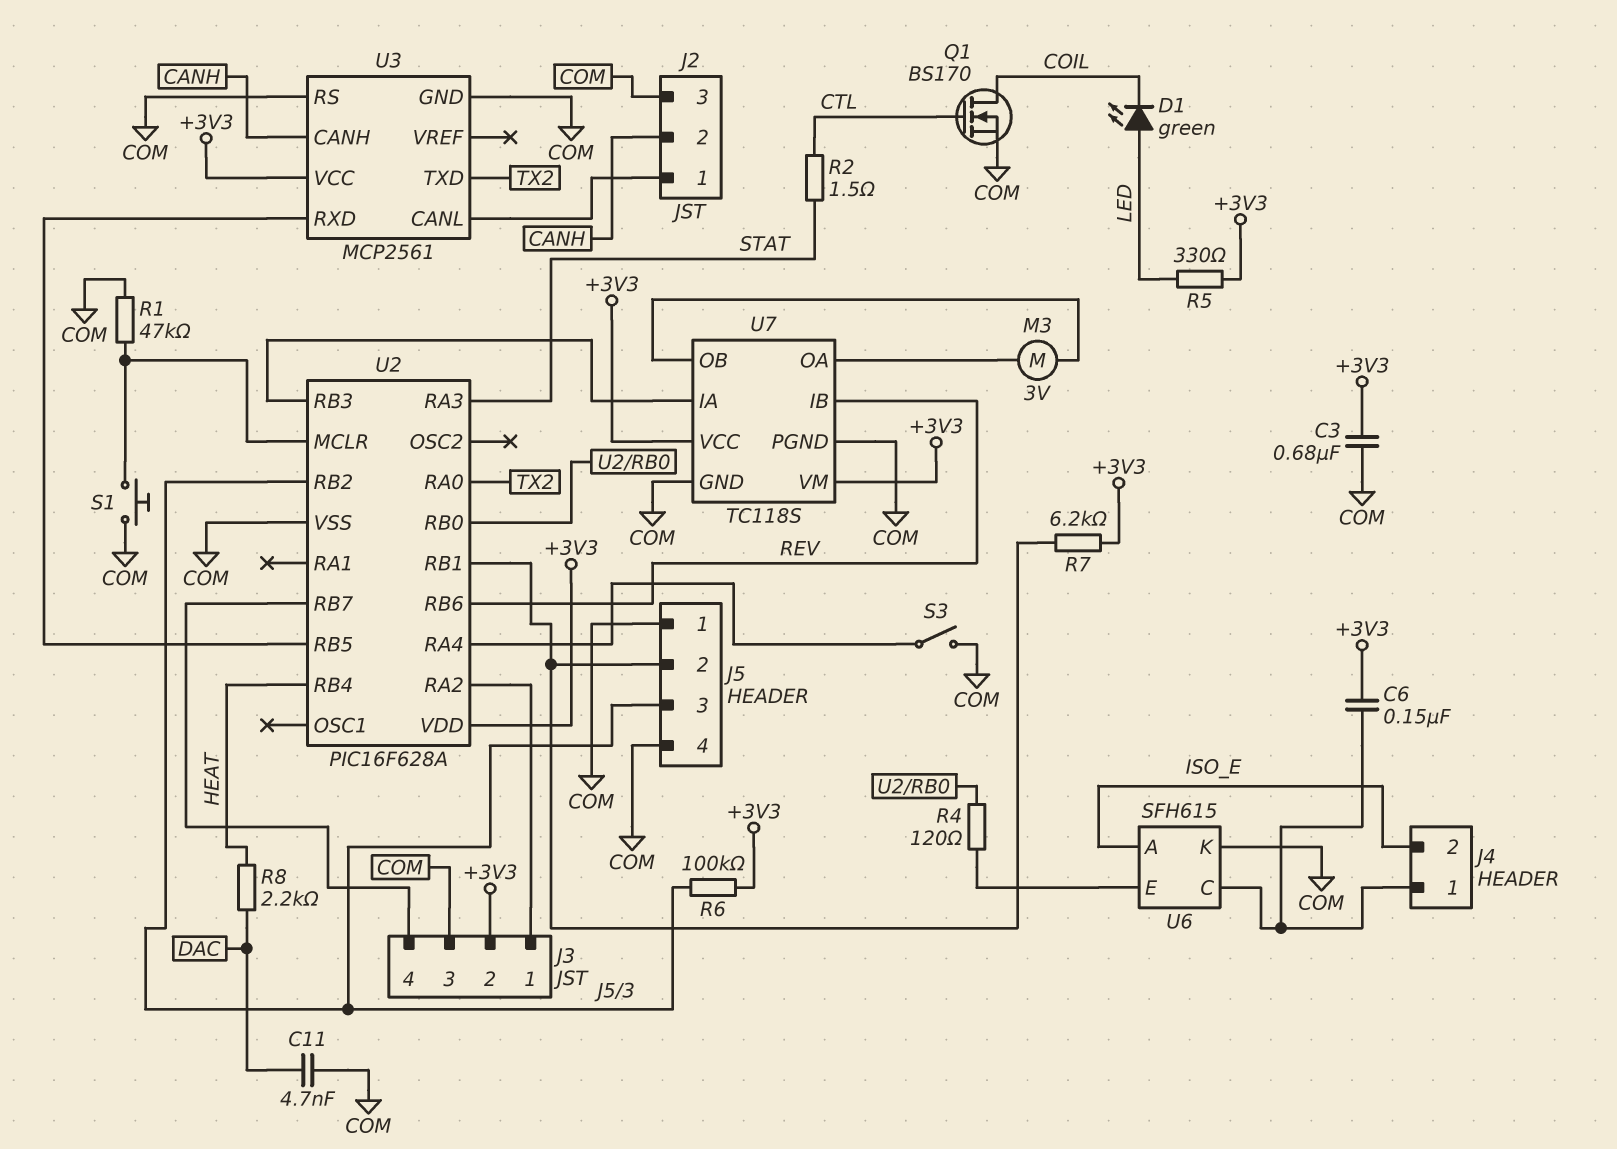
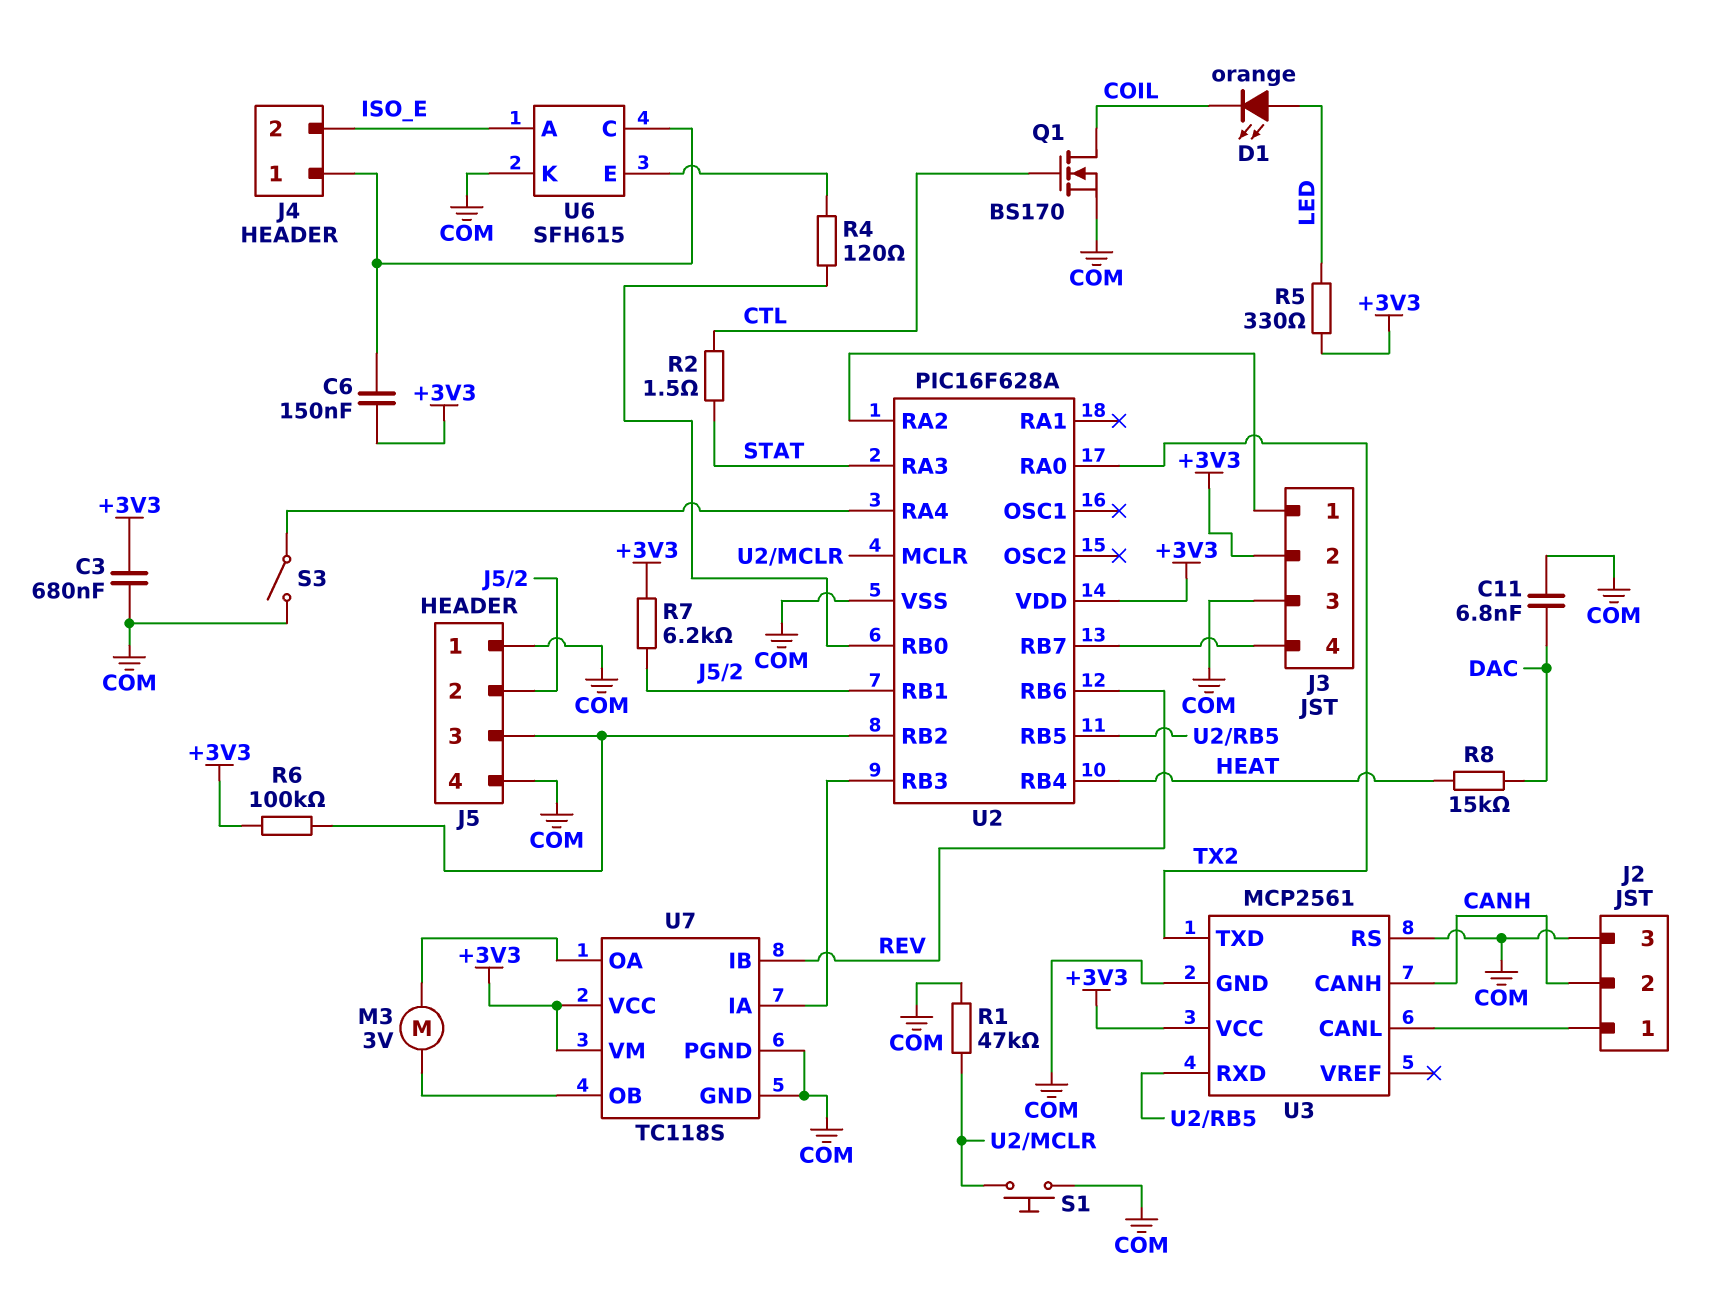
C11: 4.7nF (COM, DAC) -> 6.8nF (COM, DAC)
D1: LED green (A LED, K COIL) -> LED orange (A LED, K COIL)
R8: 2.2k (DAC, HEAT) -> 15k (DAC, HEAT)

